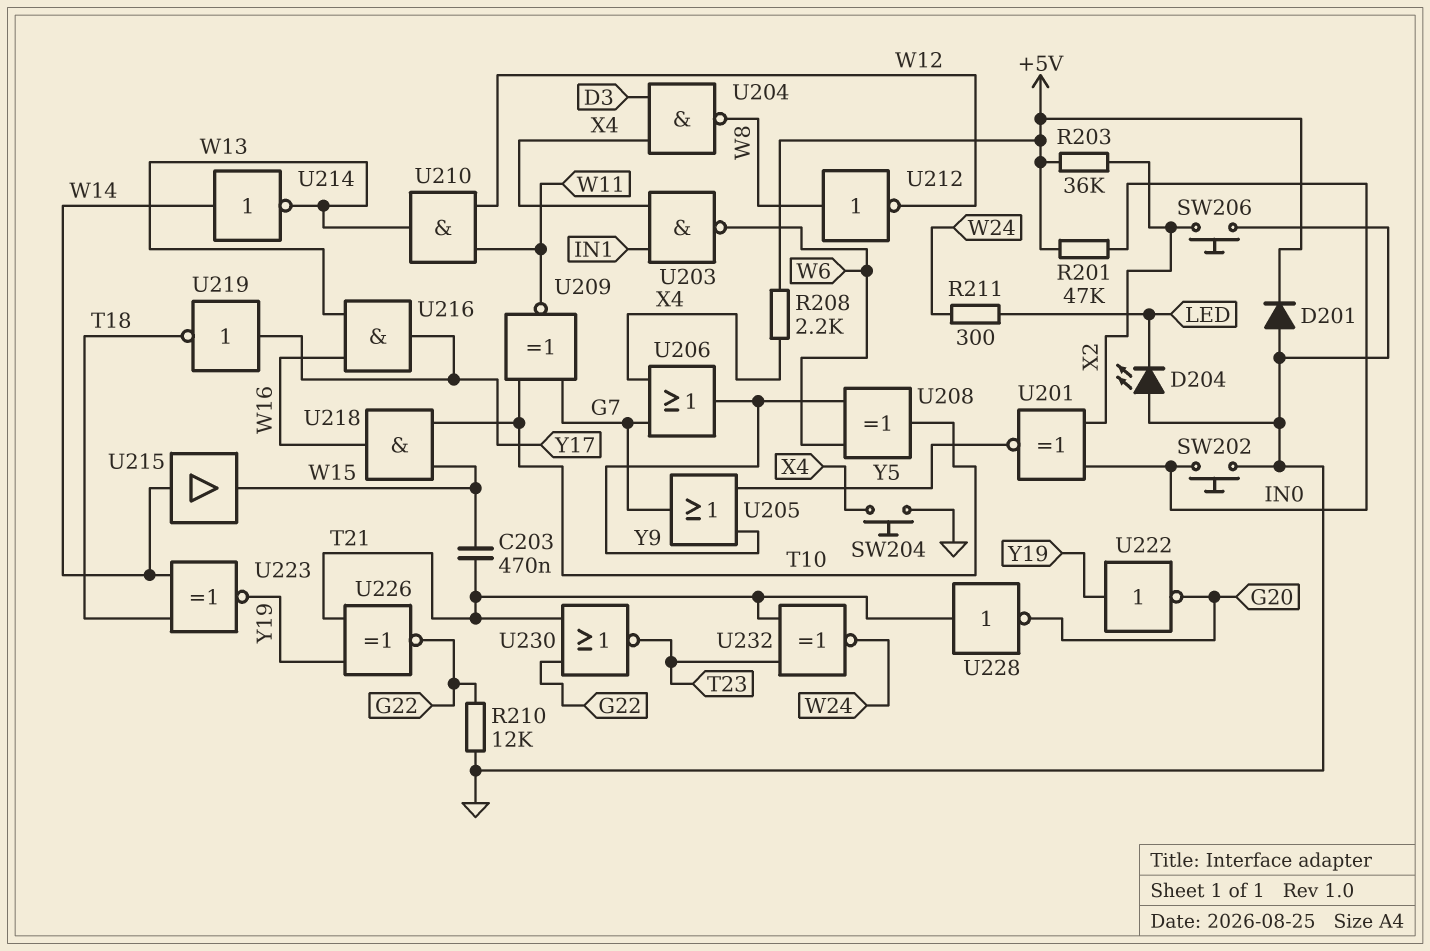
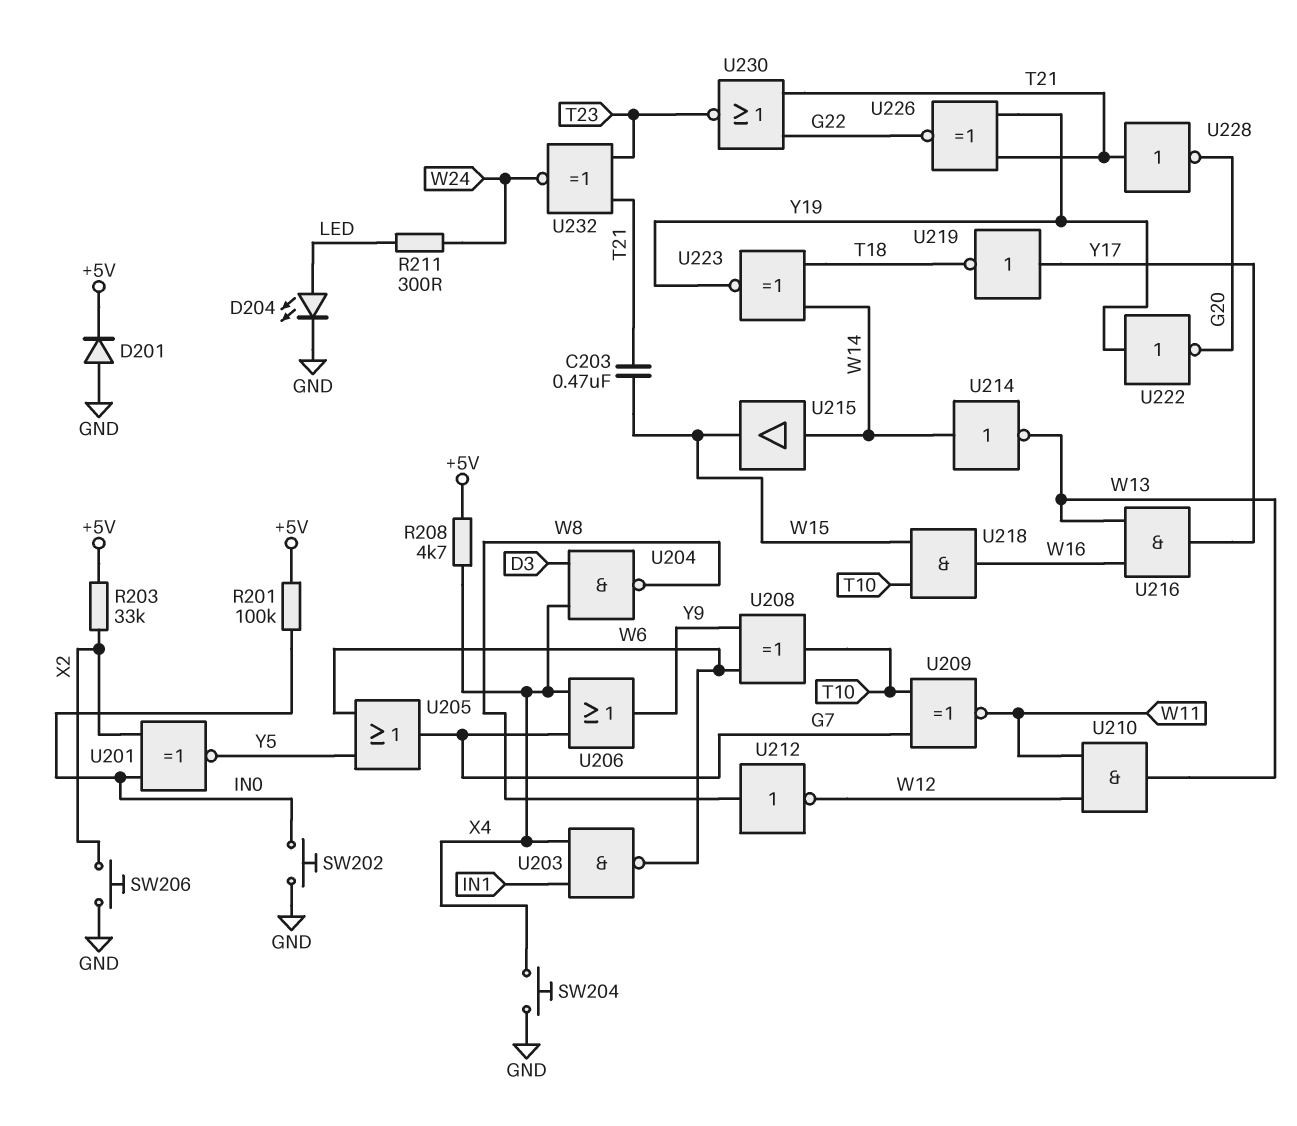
D204: LED (A GND, K LED) -> LED (A LED, K GND)
R201: 47k (+5V, IN0) -> 100k (+5V, IN0)
R203: 36k (+5V, X2) -> 33k (+5V, X2)
R208: 2.2k (+5V, X4) -> 4.7k (+5V, X4)
R210: 12k (G22, GND) -> none
U205: OR (in Y5, in Y9, out G7) -> OR (in W6, in Y5, out G7)

